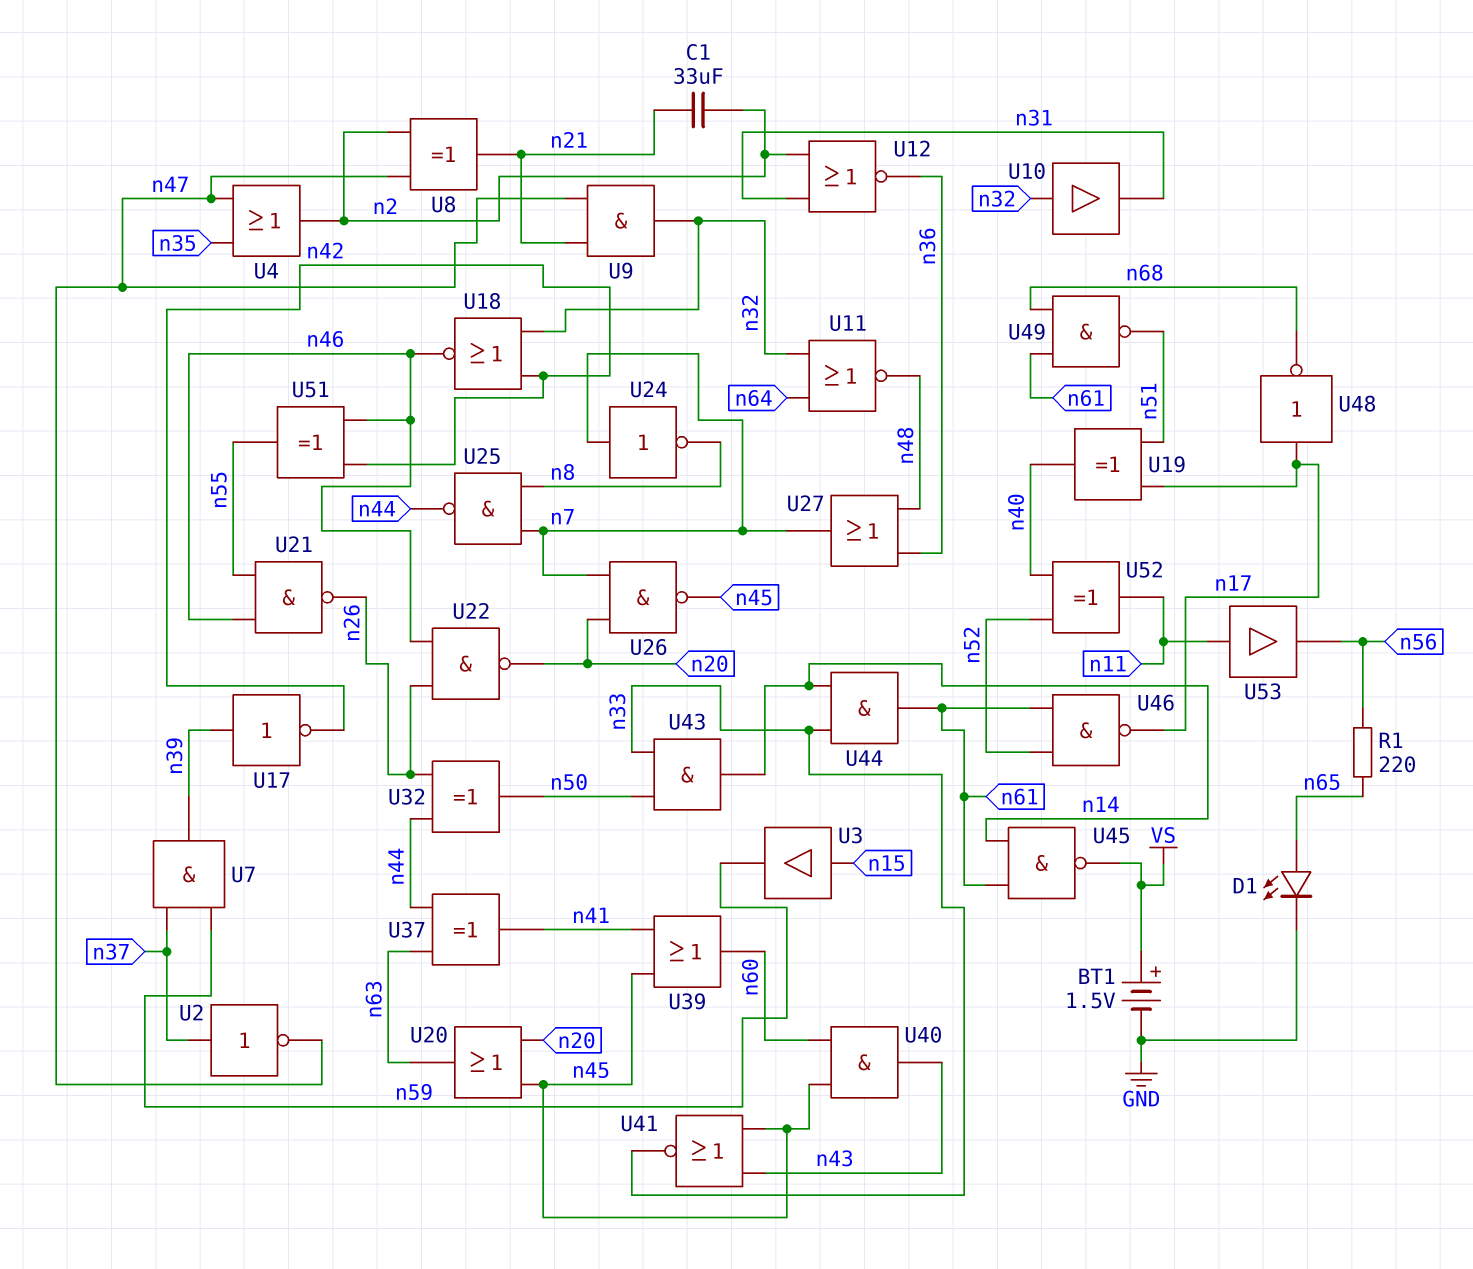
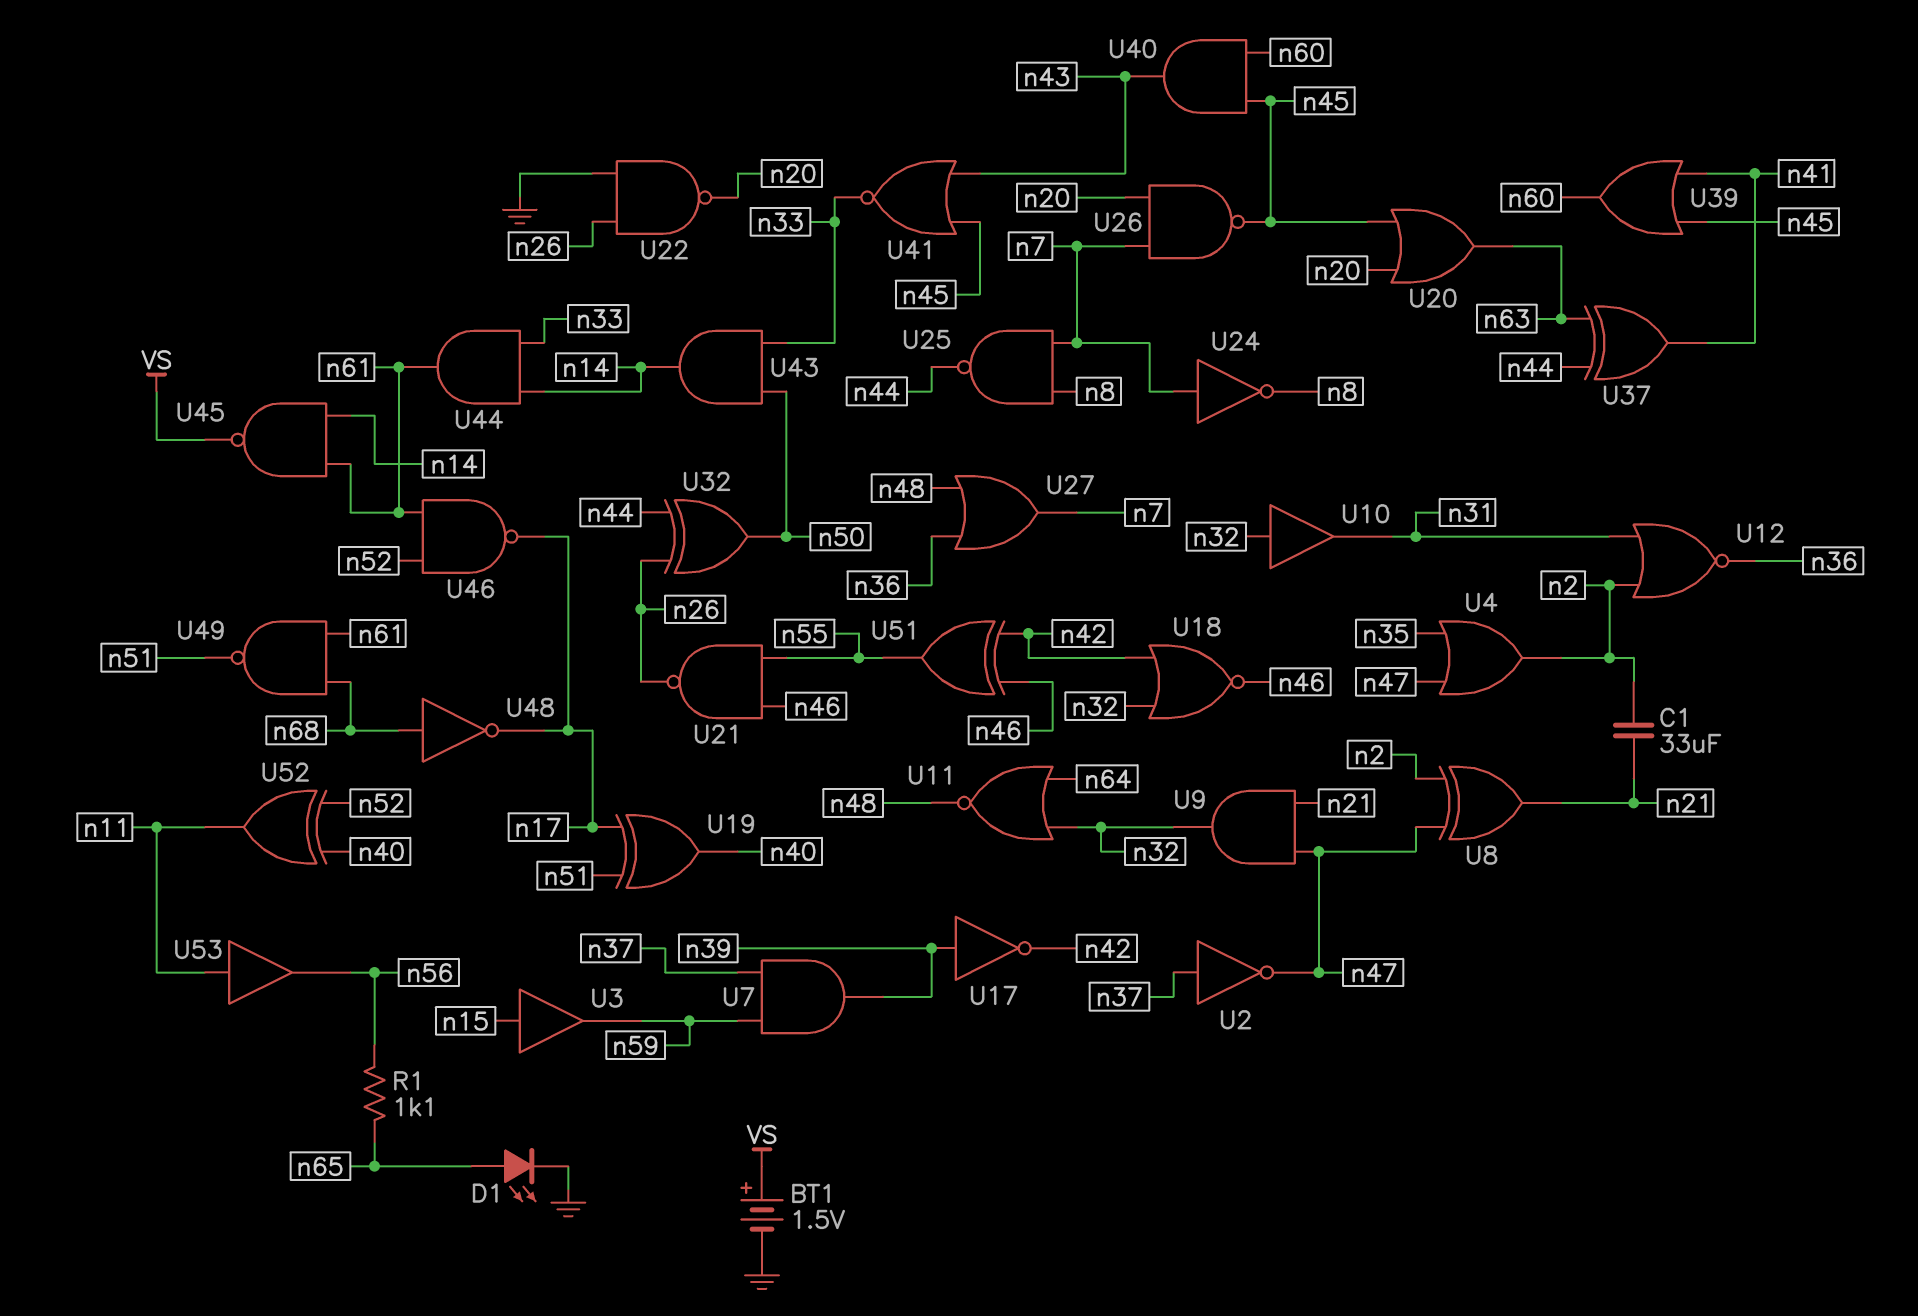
R1: 220 (n56, n65) -> 1.1k (n56, n65)
U22: NAND (in n26, in n46, out n20) -> NAND (in GND, in n26, out n20)
U48: NOT (in n17, out n68) -> NOT (in n68, out n17)

